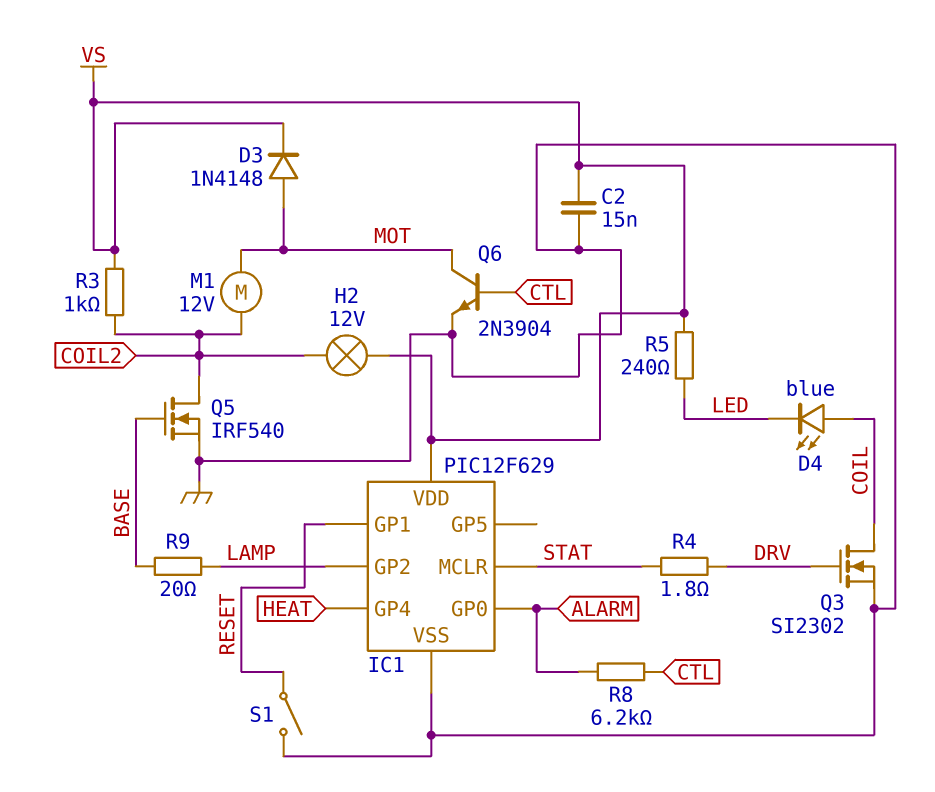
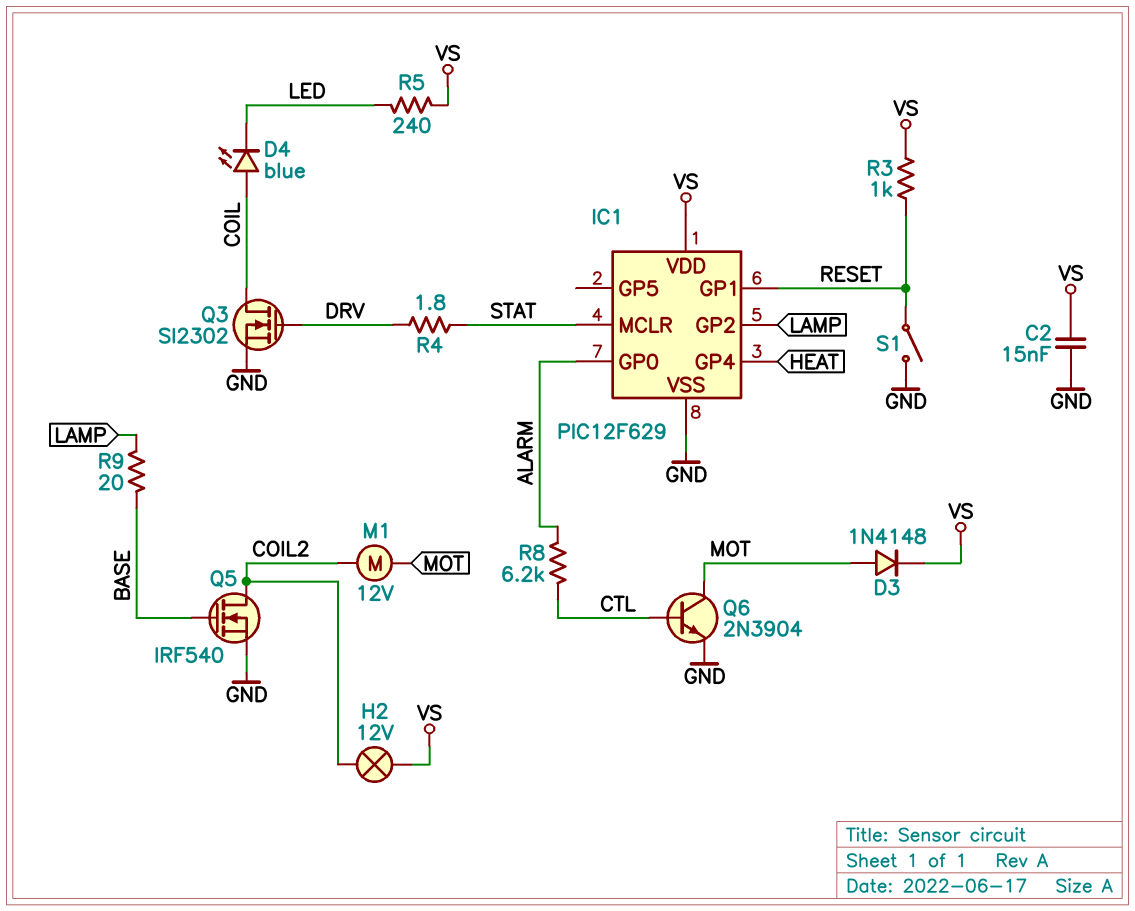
R3: 1k (COIL2, VS) -> 1k (RESET, VS)

